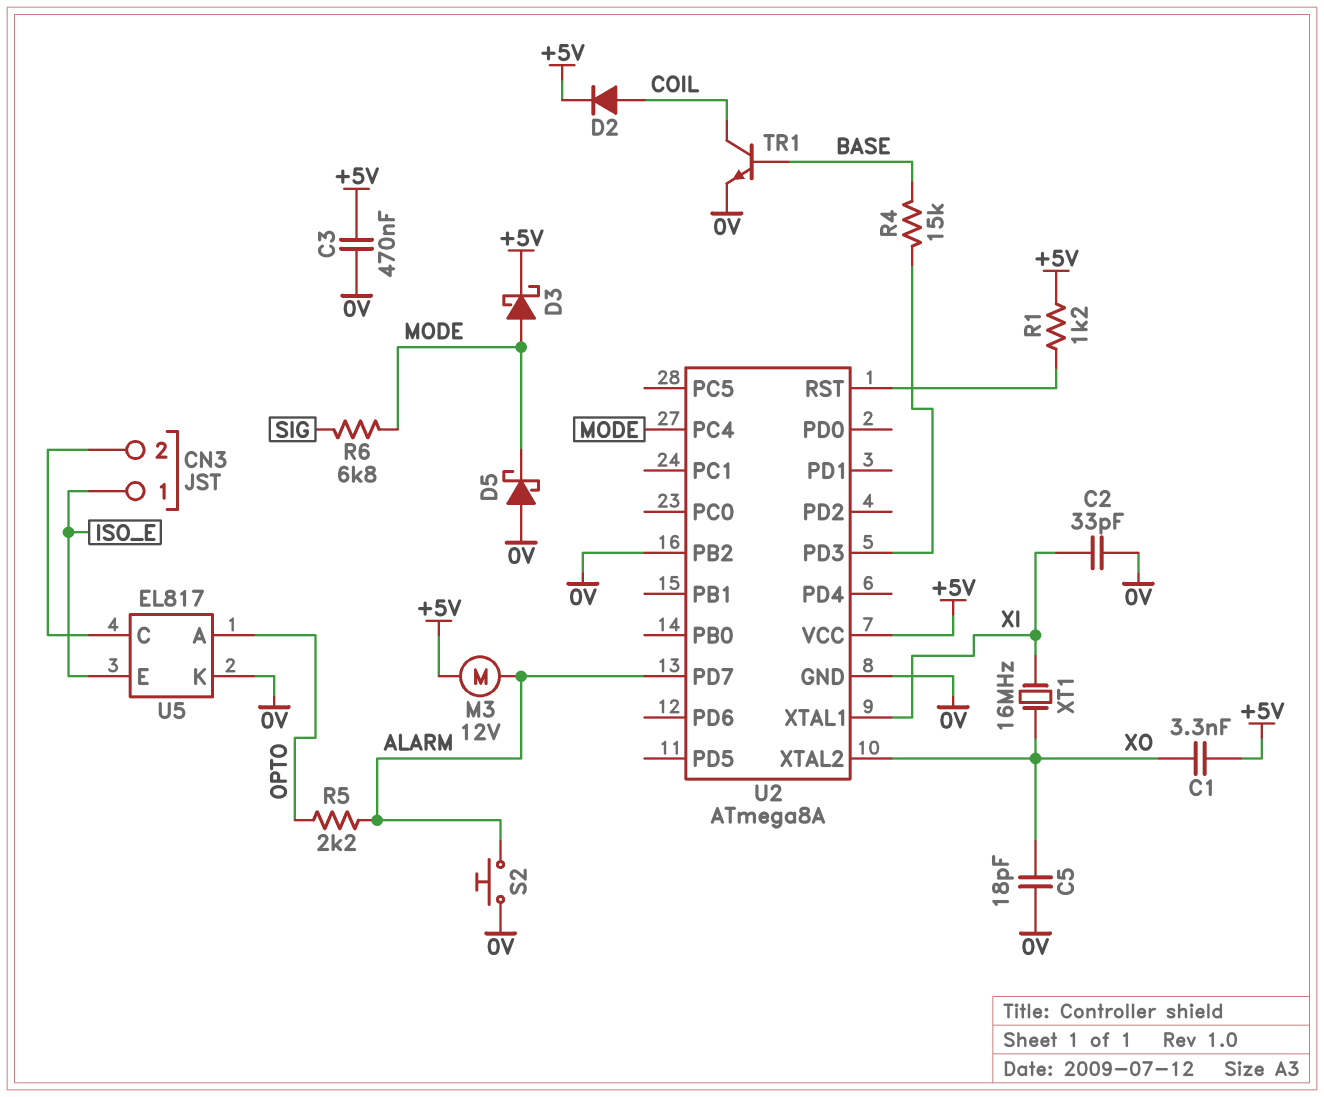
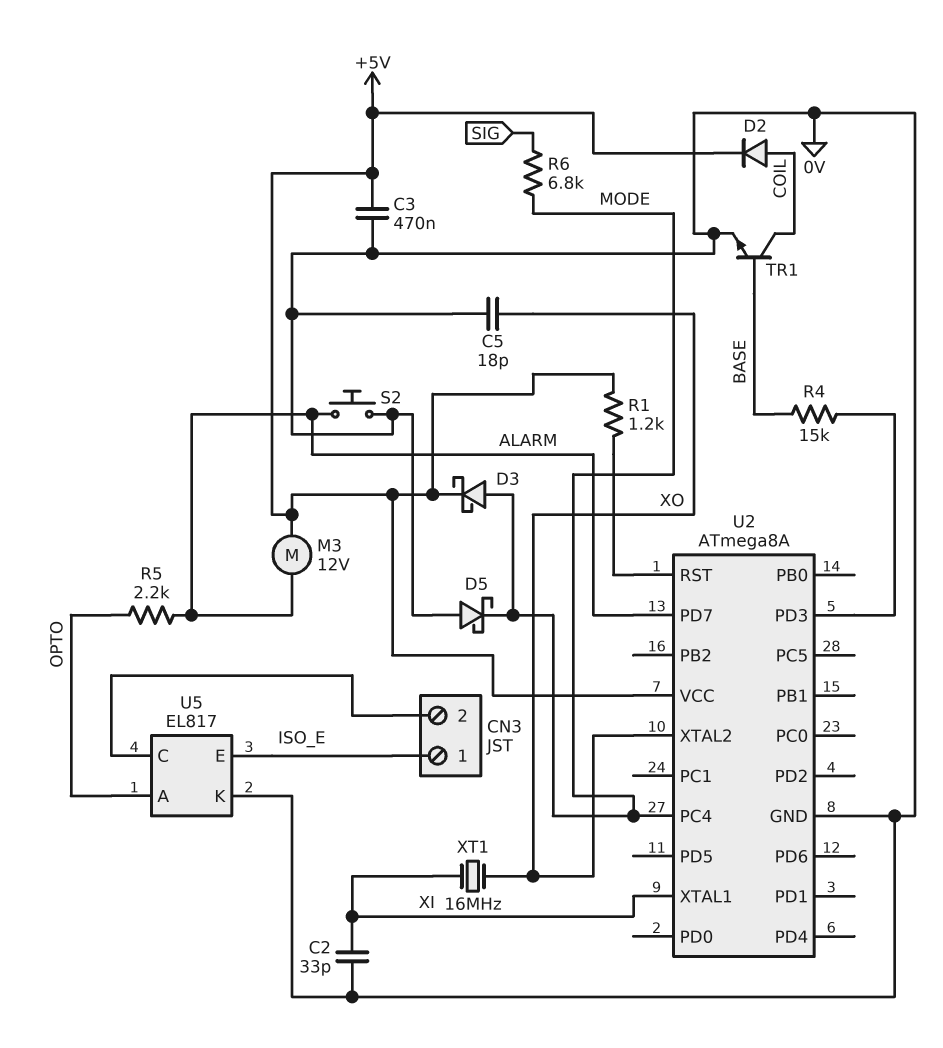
C1: 3.3nF (+5V, XO) -> none
U2 pin PB2: 0V -> none

